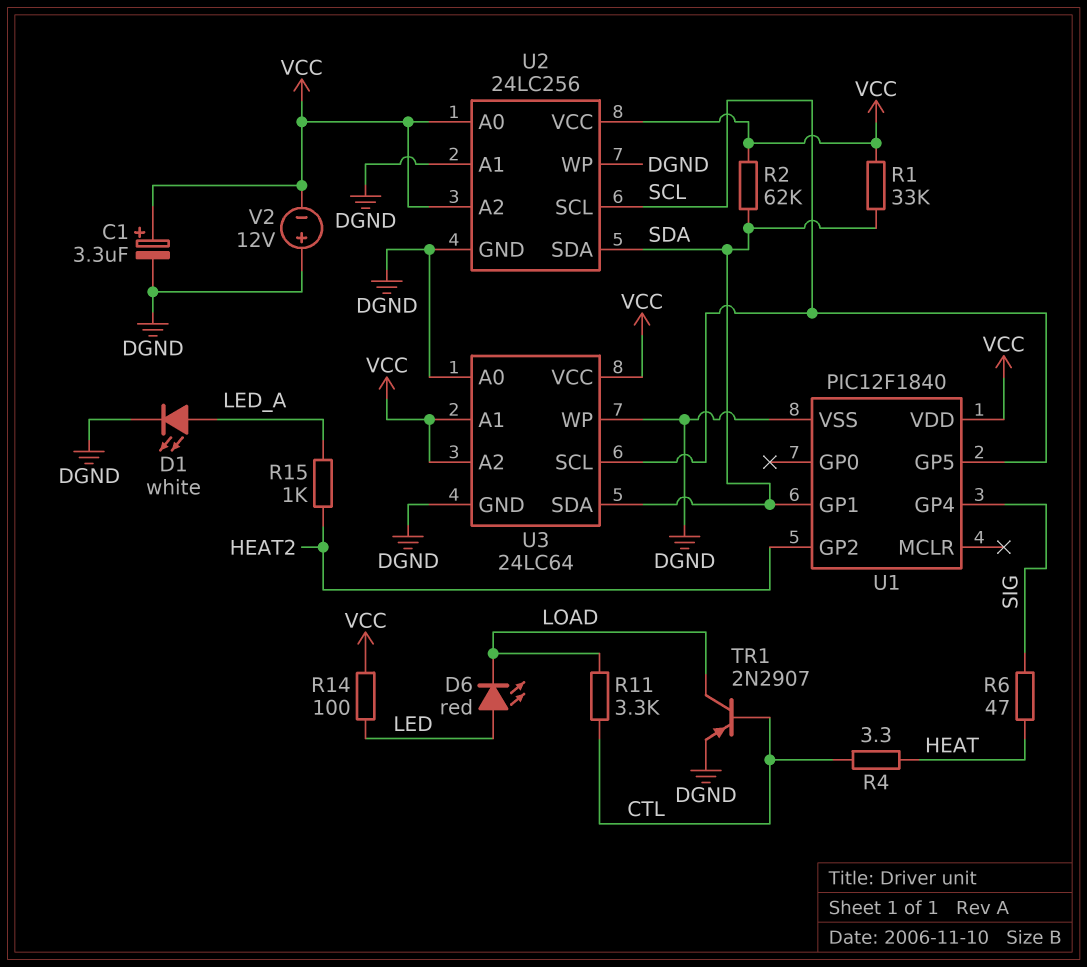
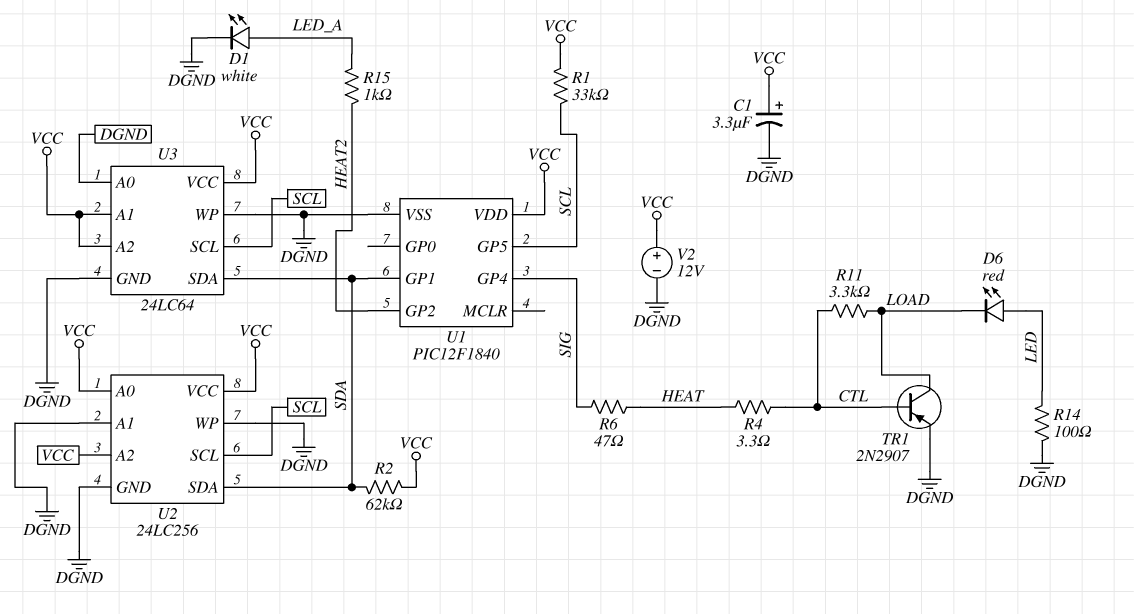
R1: 33k (SDA, VCC) -> 33k (SCL, VCC)
R14: 100 (LED, VCC) -> 100 (DGND, LED)
V2: 12V (plus DGND, minus VCC) -> 12V (plus VCC, minus DGND)

